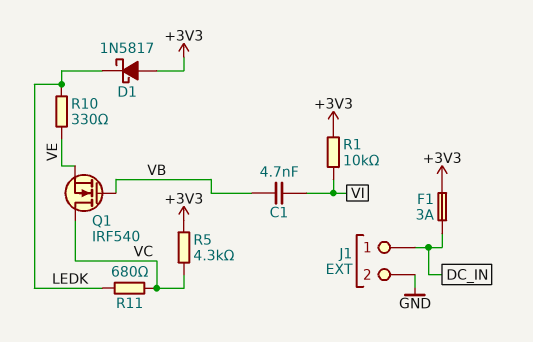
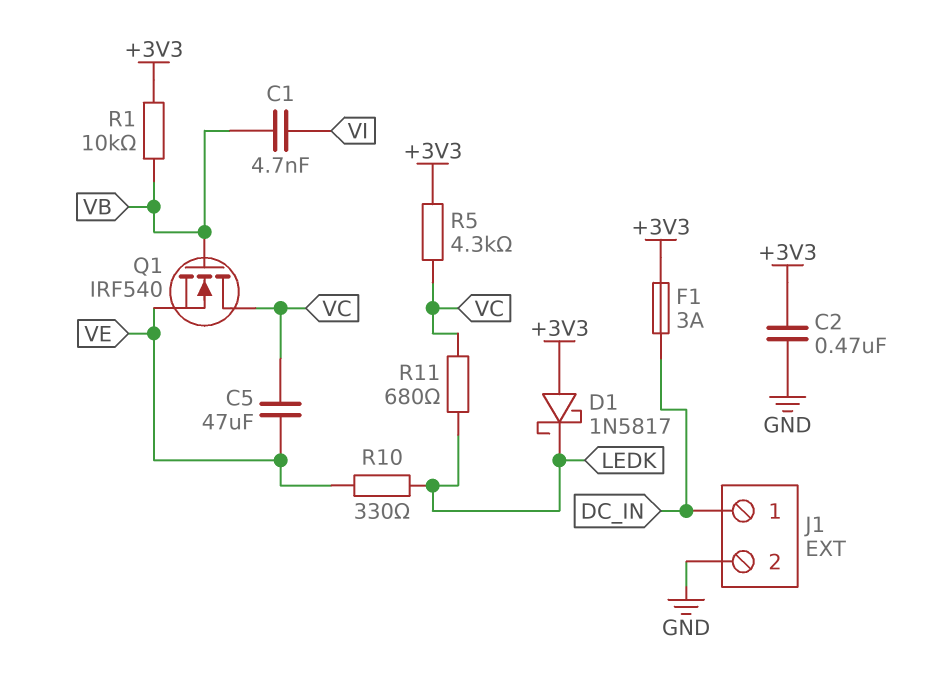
C2: none -> 470nF (+3V3, GND)
C5: none -> 47uF (VC, VE)
R1: 10k (+3V3, VI) -> 10k (+3V3, VB)

